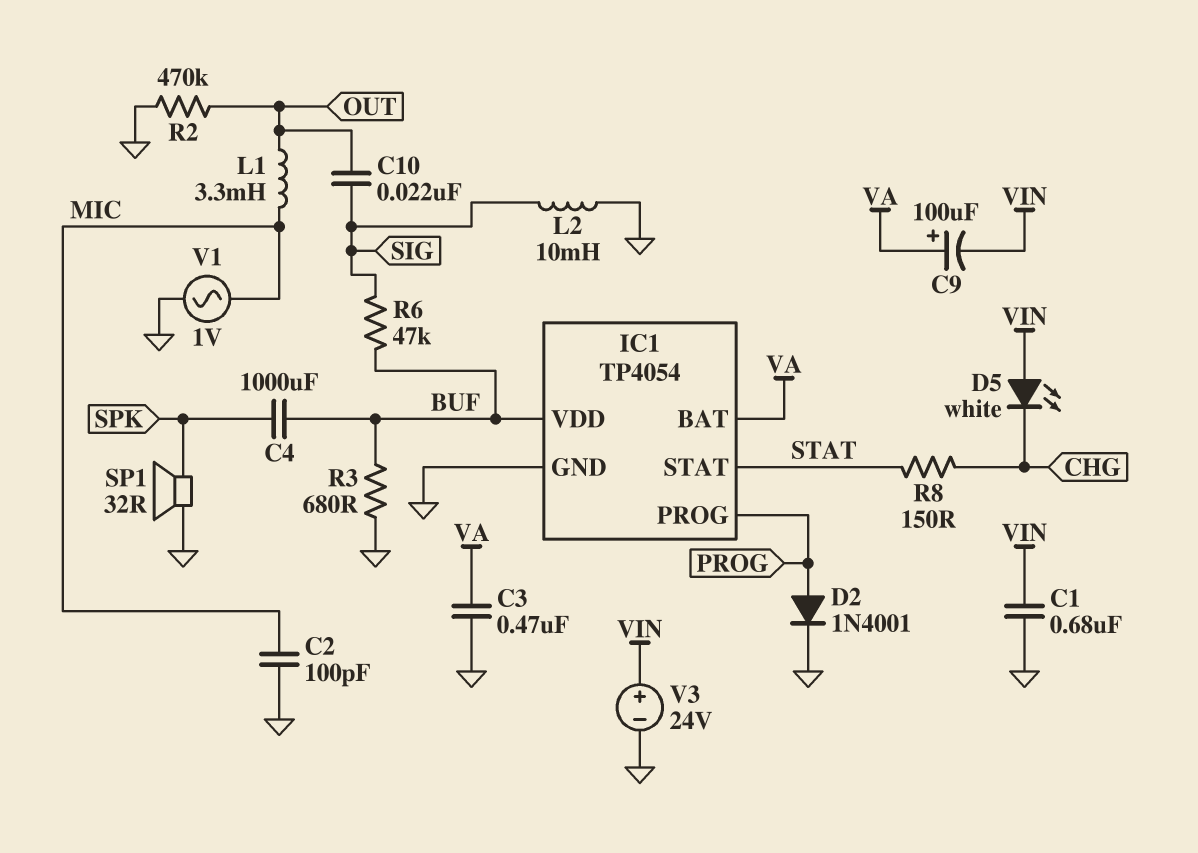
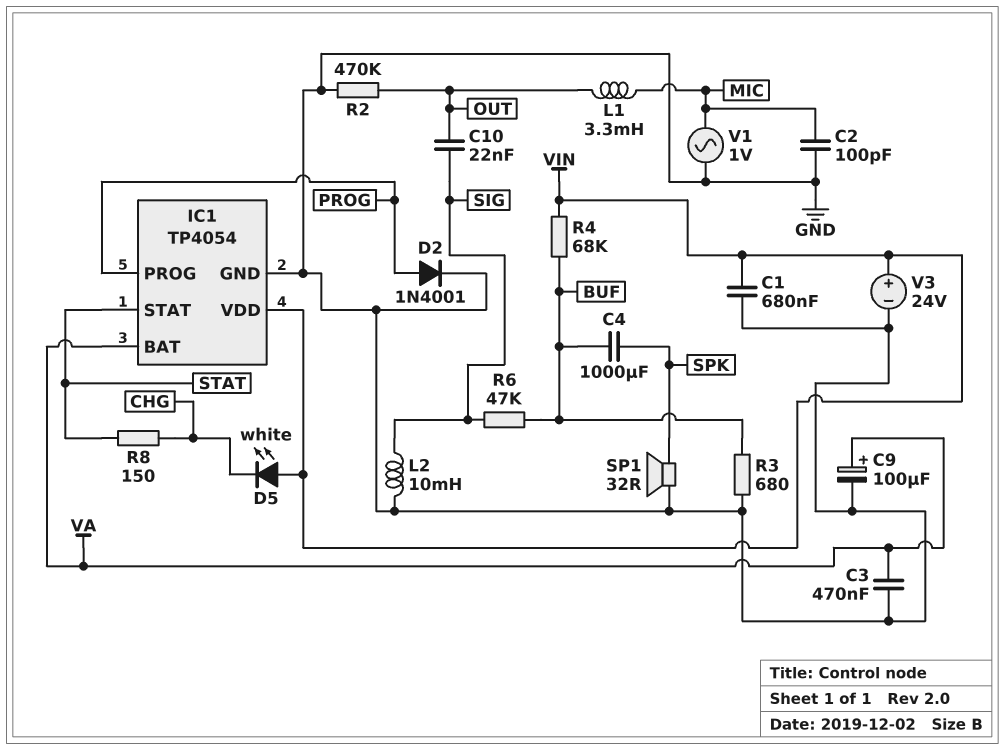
C9: 100uF (plus VA, minus VIN) -> 100uF (plus VA, minus GND)
IC1 pin VDD: BUF -> VIN
R4: none -> 68k (BUF, VIN)

